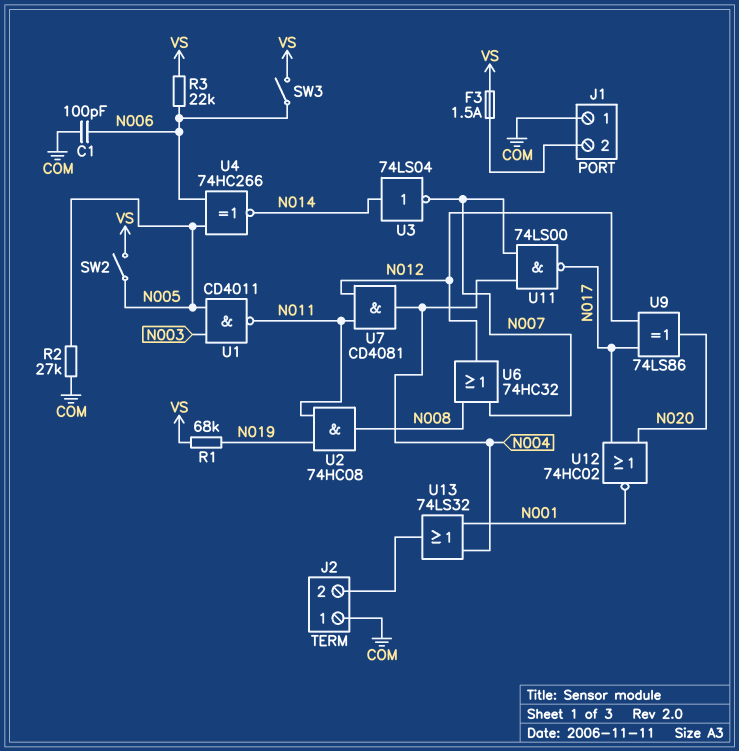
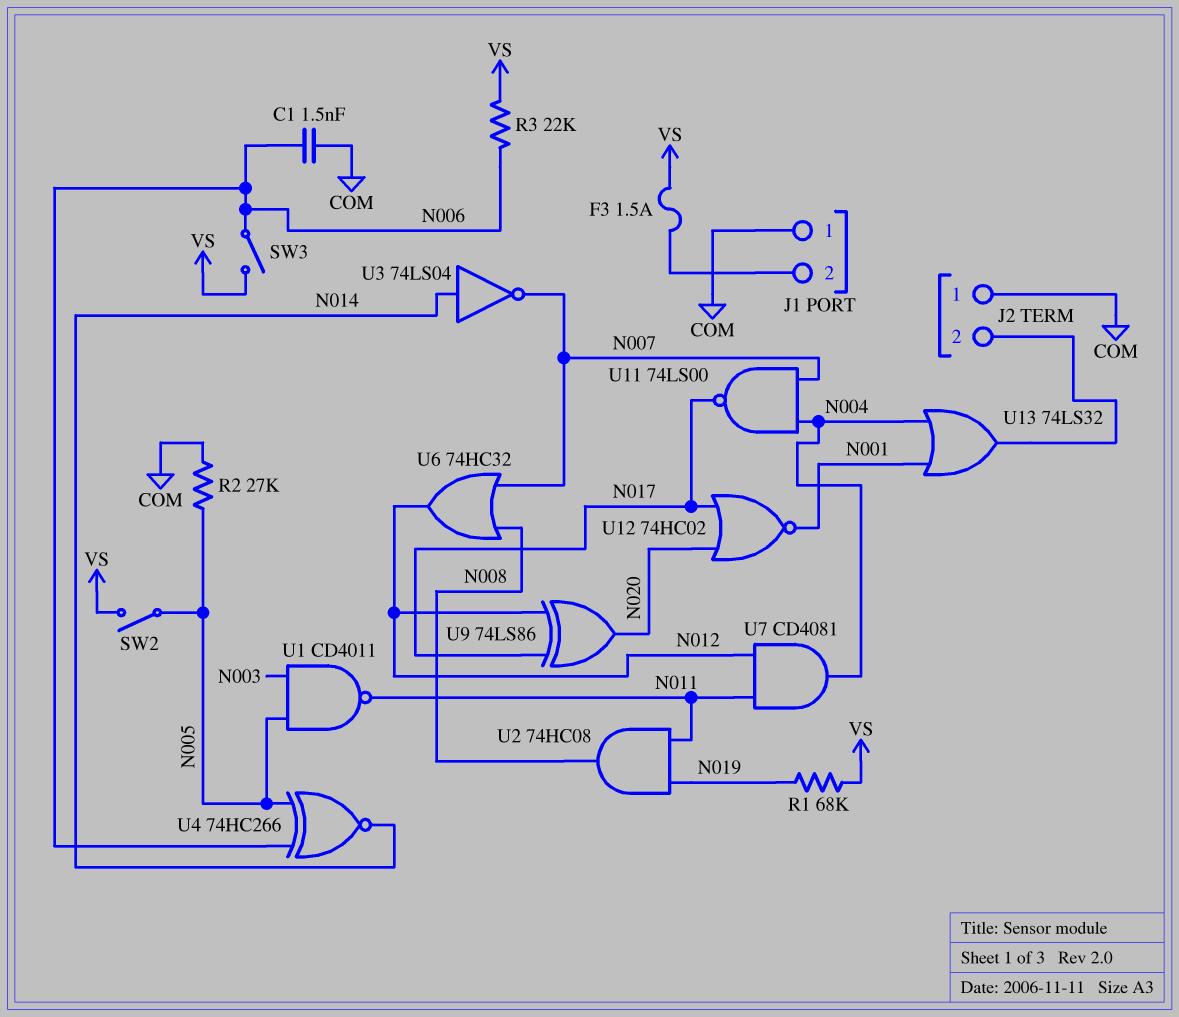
C1: 100pF (COM, N006) -> 1.5nF (COM, N006)

